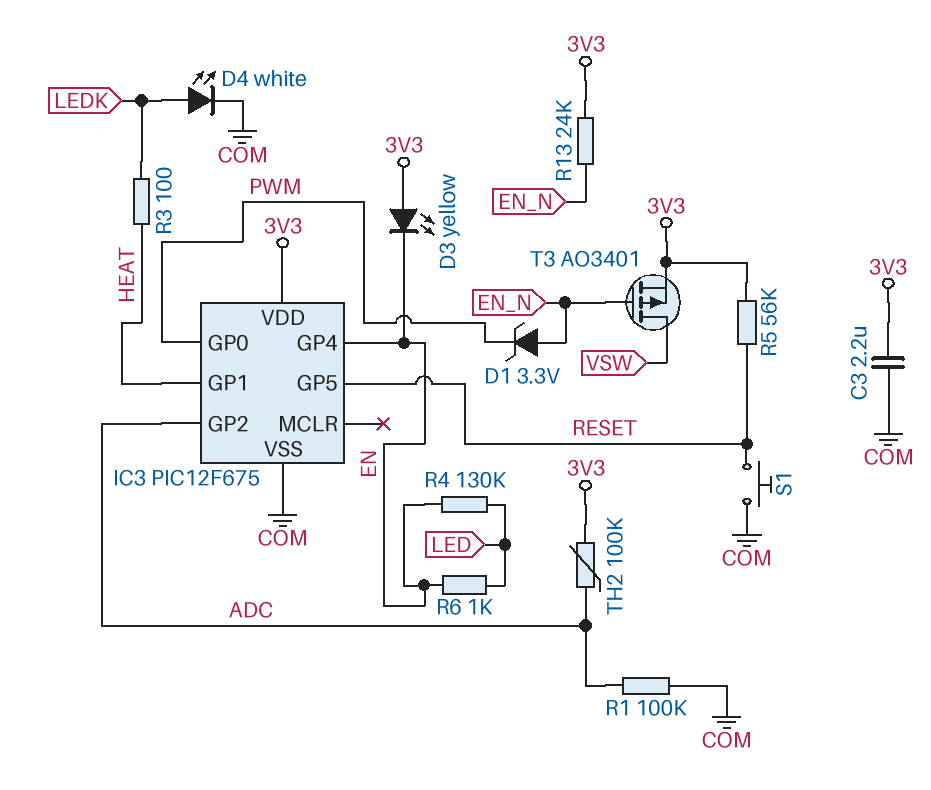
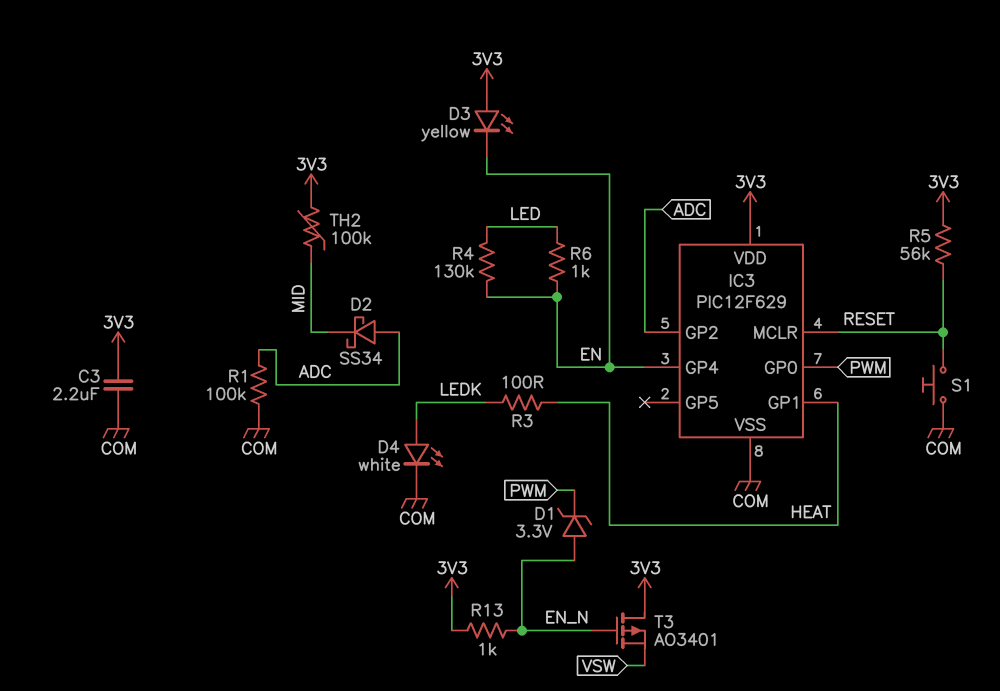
D2: none -> schottky SS34 (A ADC, K MID)
IC3: PIC12F675 -> PIC12F629
IC3 pin GP5: RESET -> none
IC3 pin MCLR: none -> RESET
R13: 24k (3V3, EN_N) -> 1k (3V3, EN_N)
T3: PMOS AO3401 (G EN_N, D VSW, S 3V3) -> PMOS AO3401 (G EN_N, D 3V3, S VSW)
TH2: 100k (3V3, ADC) -> 100k (3V3, MID)

